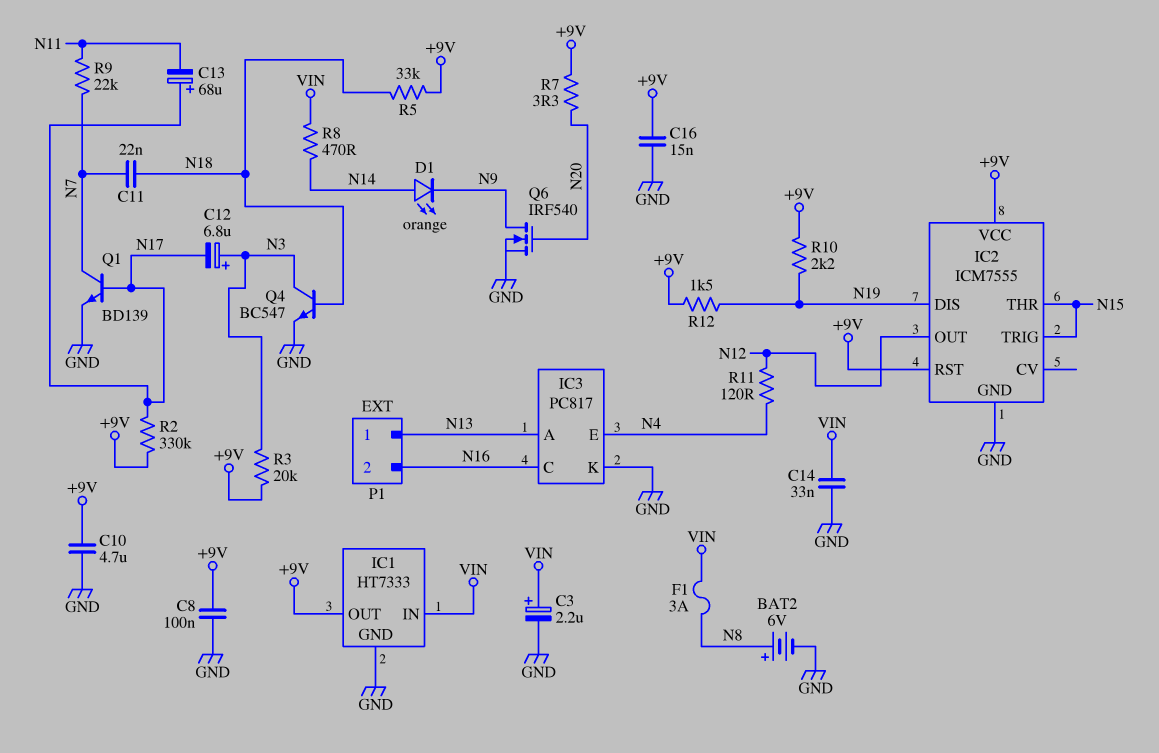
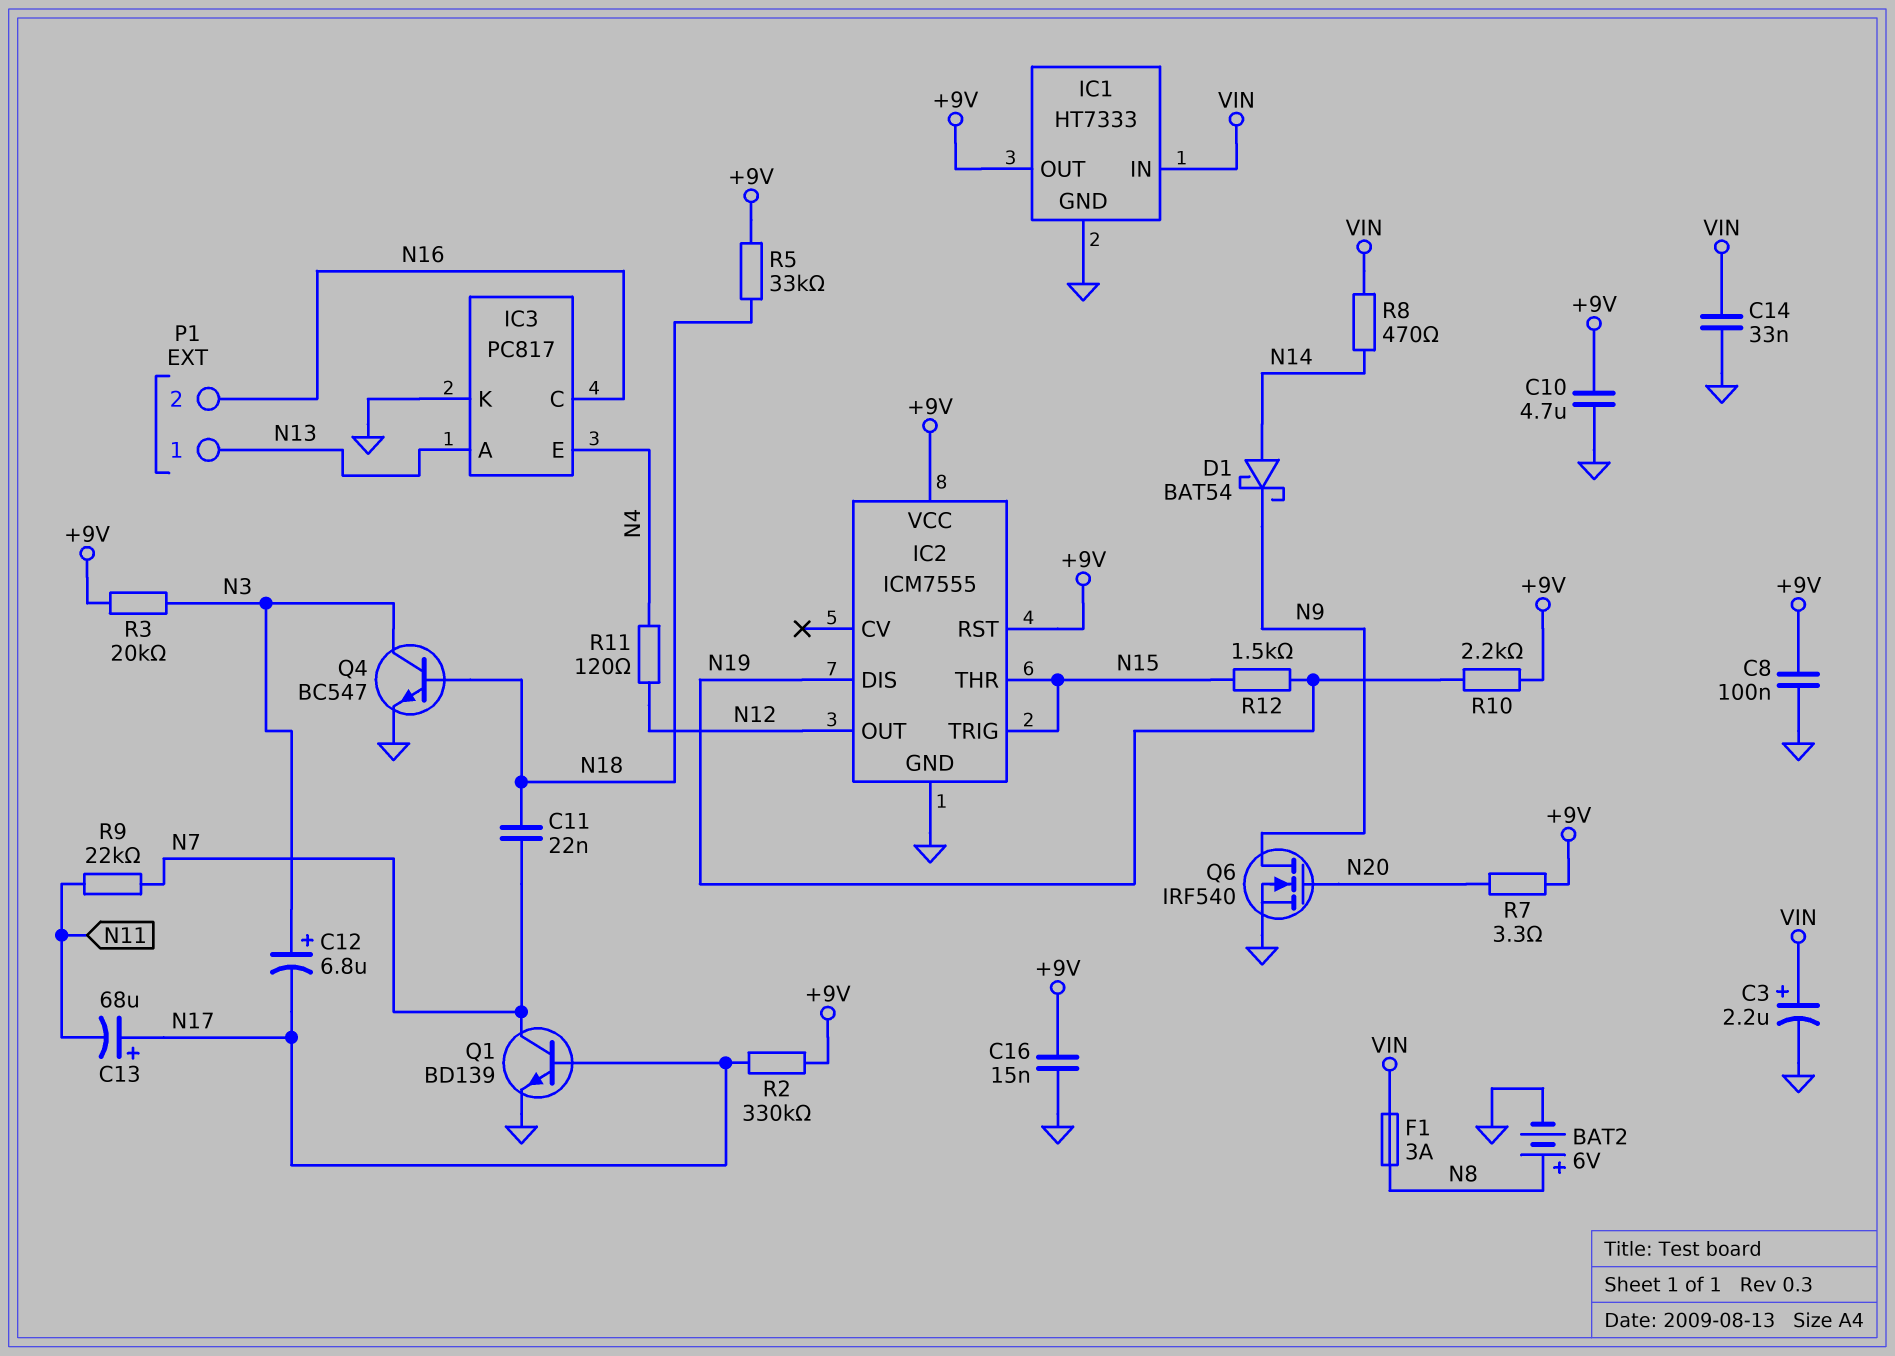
D1: LED orange (A N14, K N9) -> schottky BAT54 (A N14, K N9)
R12: 1.5k (+9V, N19) -> 1.5k (N15, N19)

